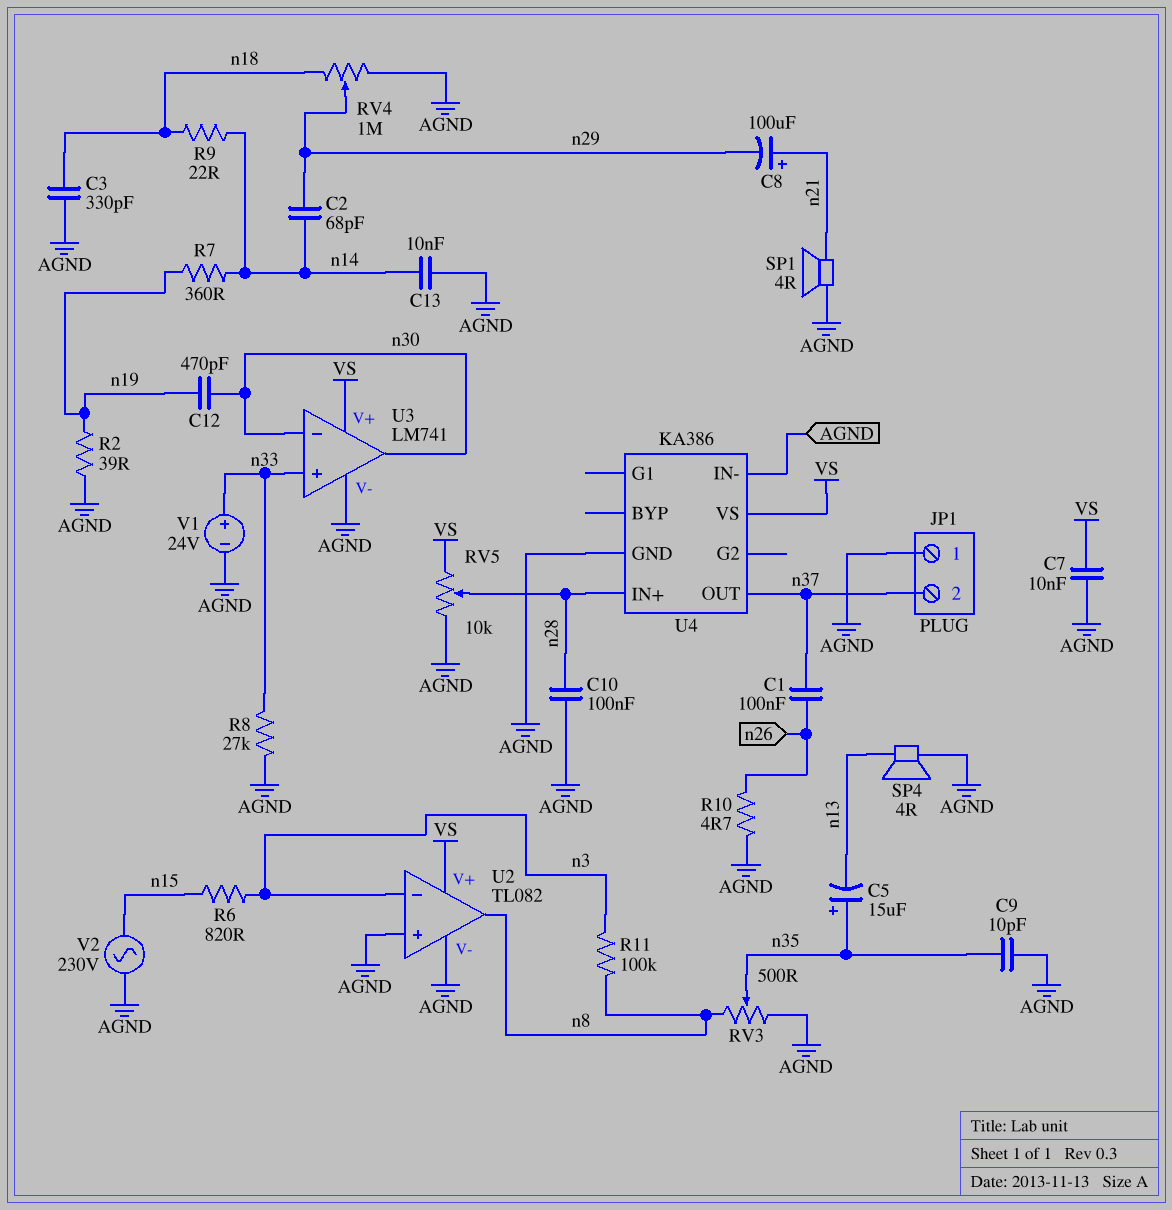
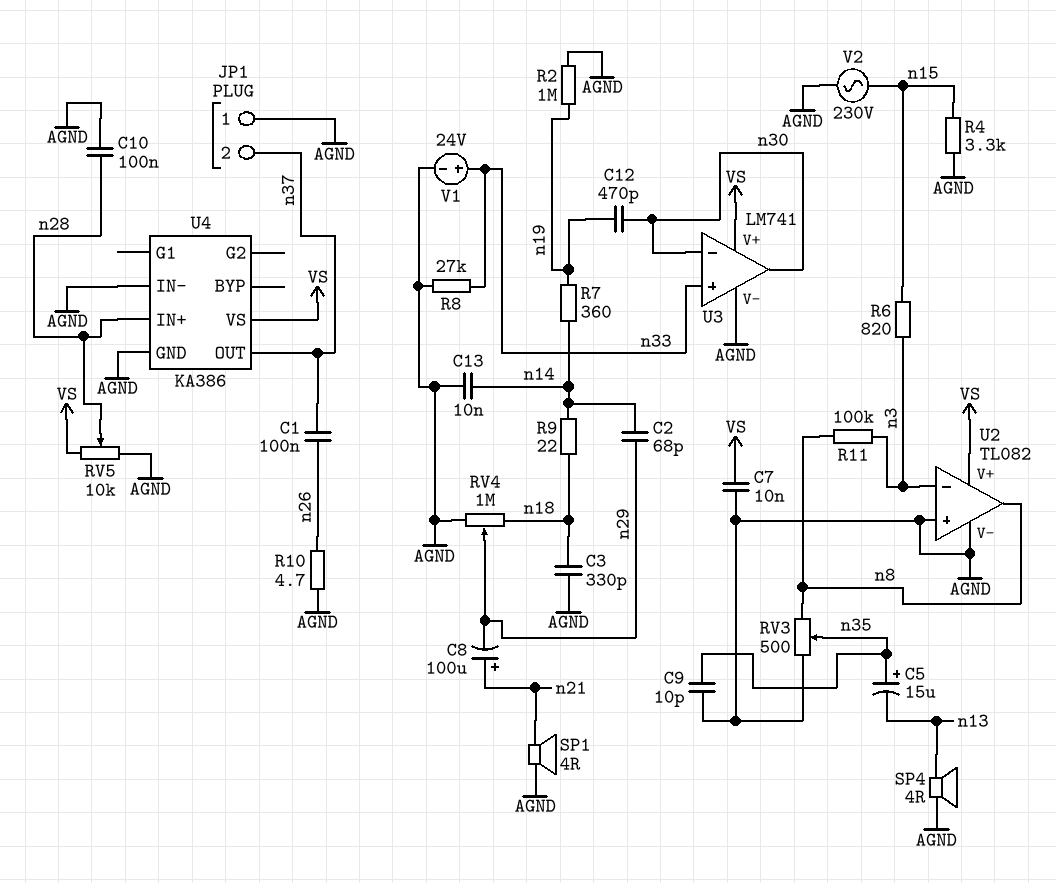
R2: 39 (AGND, n19) -> 1M (AGND, n19)
R4: none -> 3.3k (AGND, n15)

